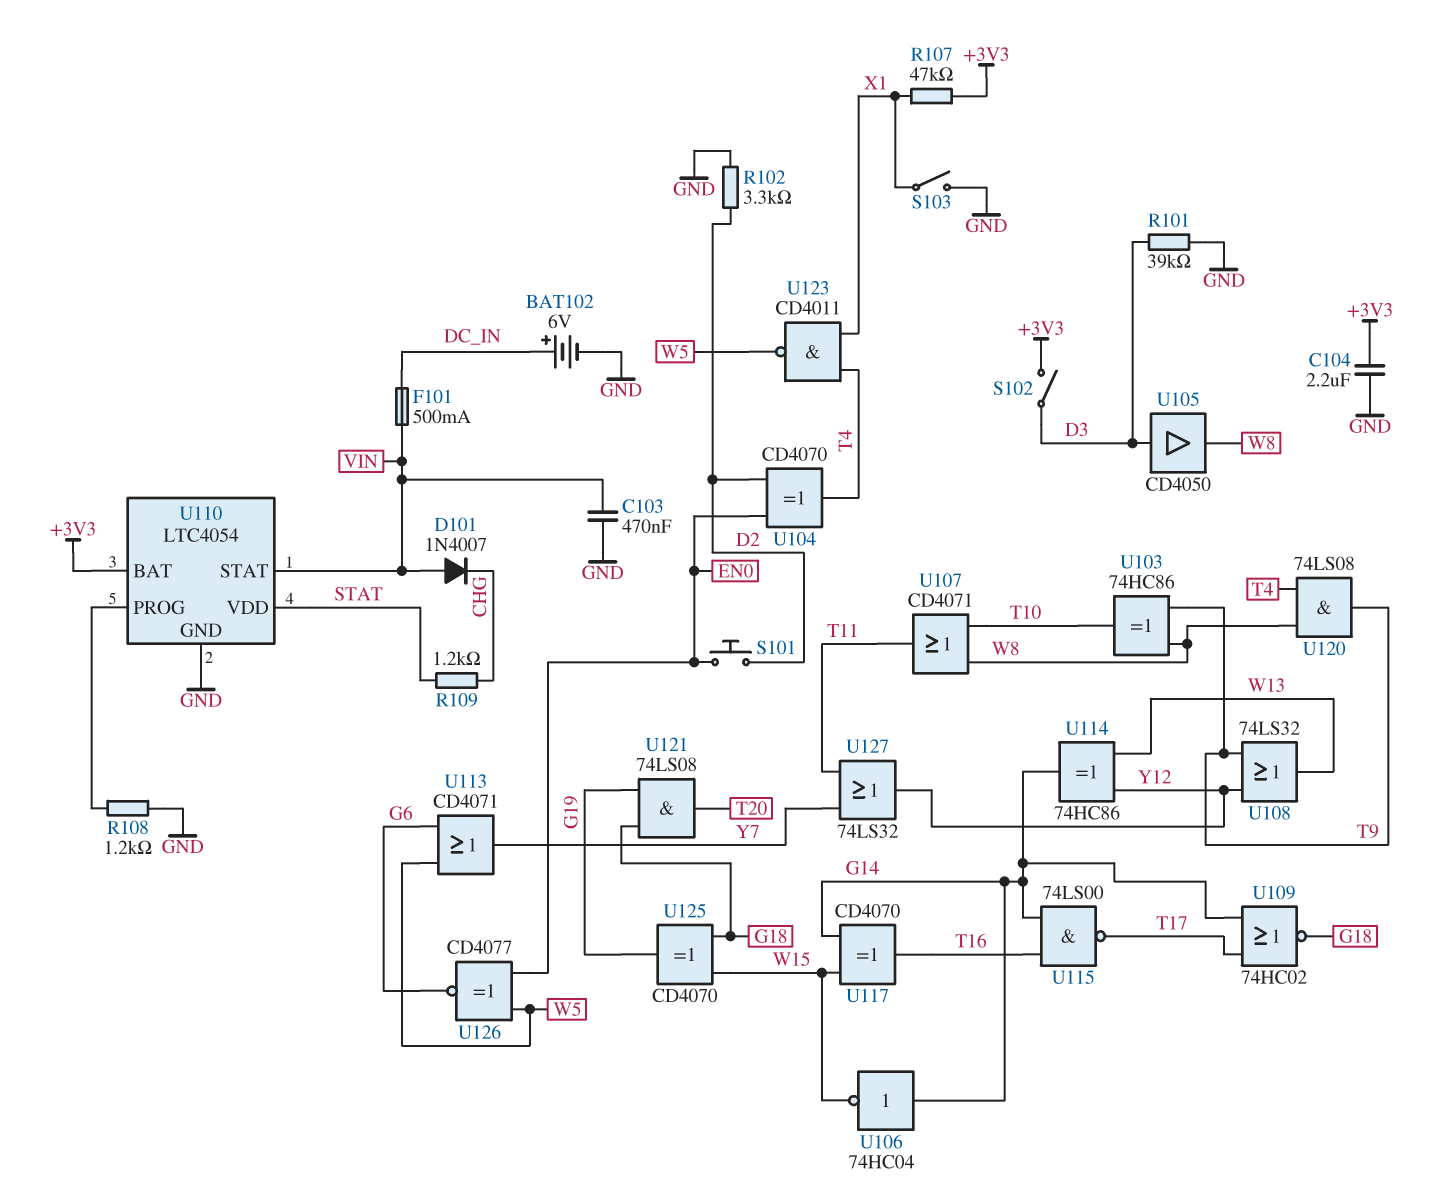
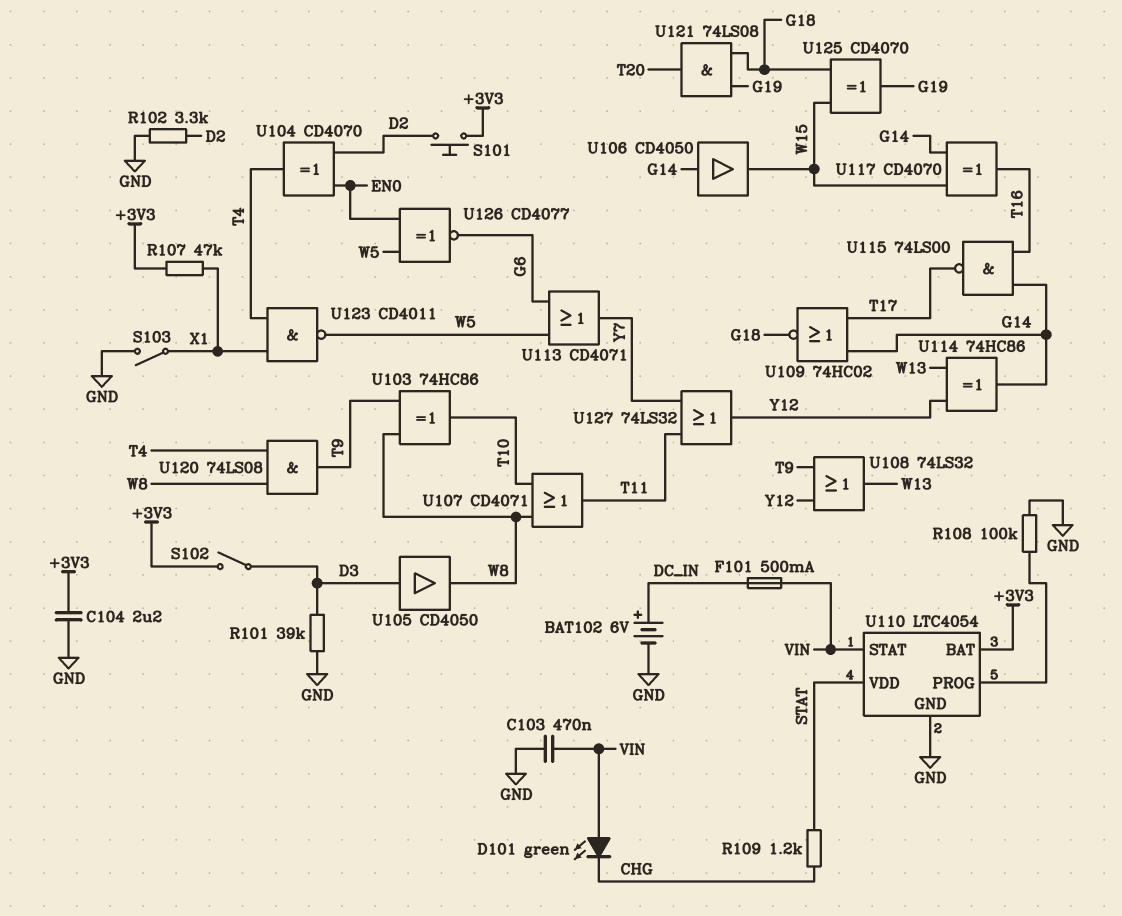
D101: diode 1N4007 (A VIN, K CHG) -> LED green (A VIN, K CHG)
R108: 1.2k (GND, U110/PROG) -> 100k (GND, U110/PROG)
S101: button (D2, EN0) -> button (+3V3, D2)
U106: NOT 74HC04 (in G14, out W15) -> buffer CD4050 (in G14, out W15)

